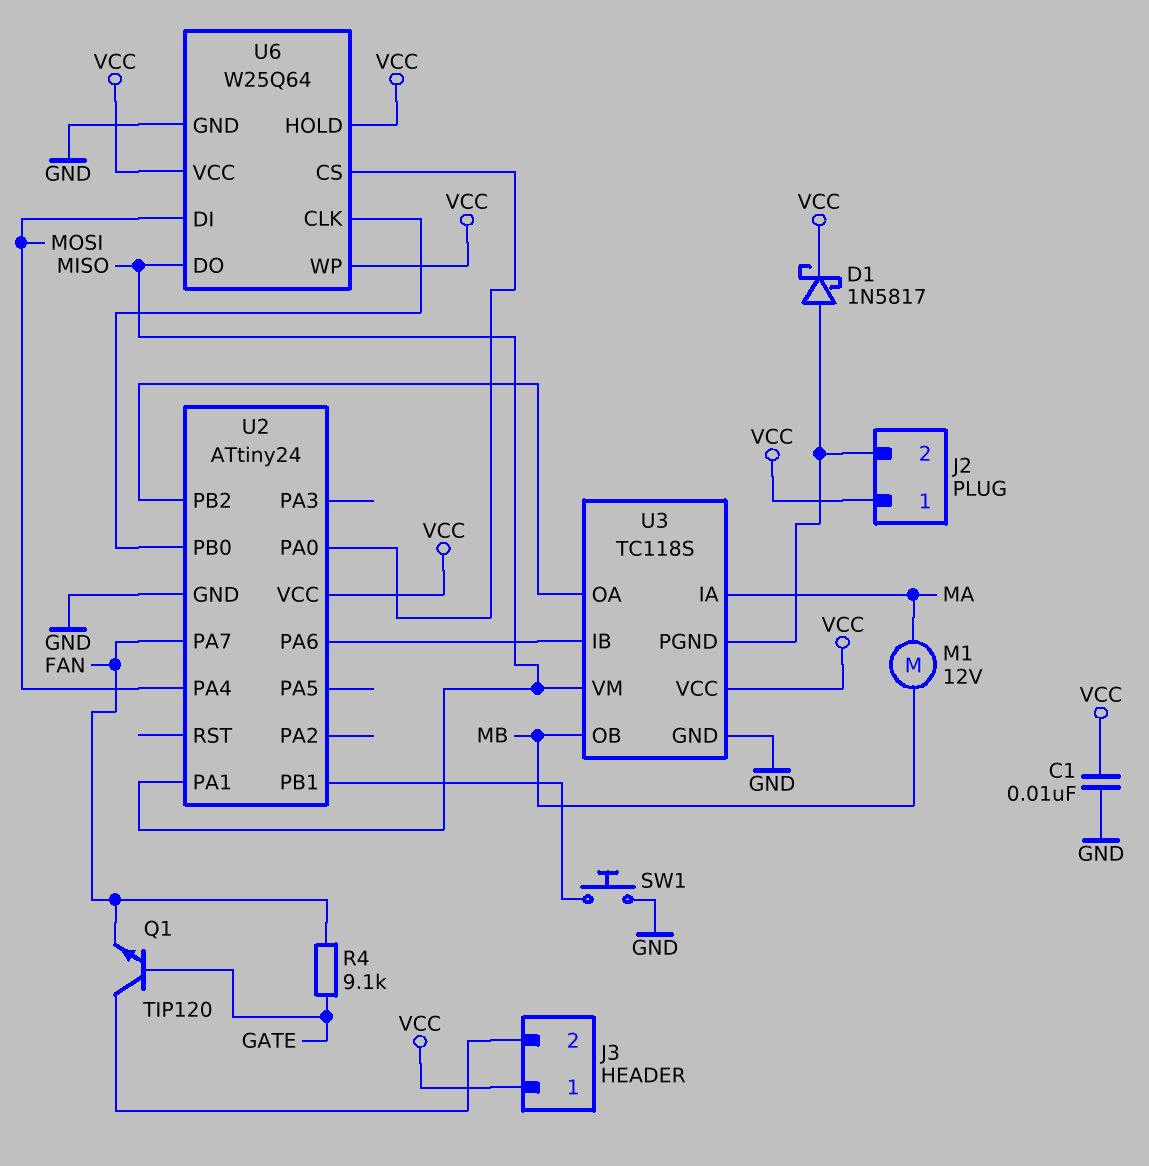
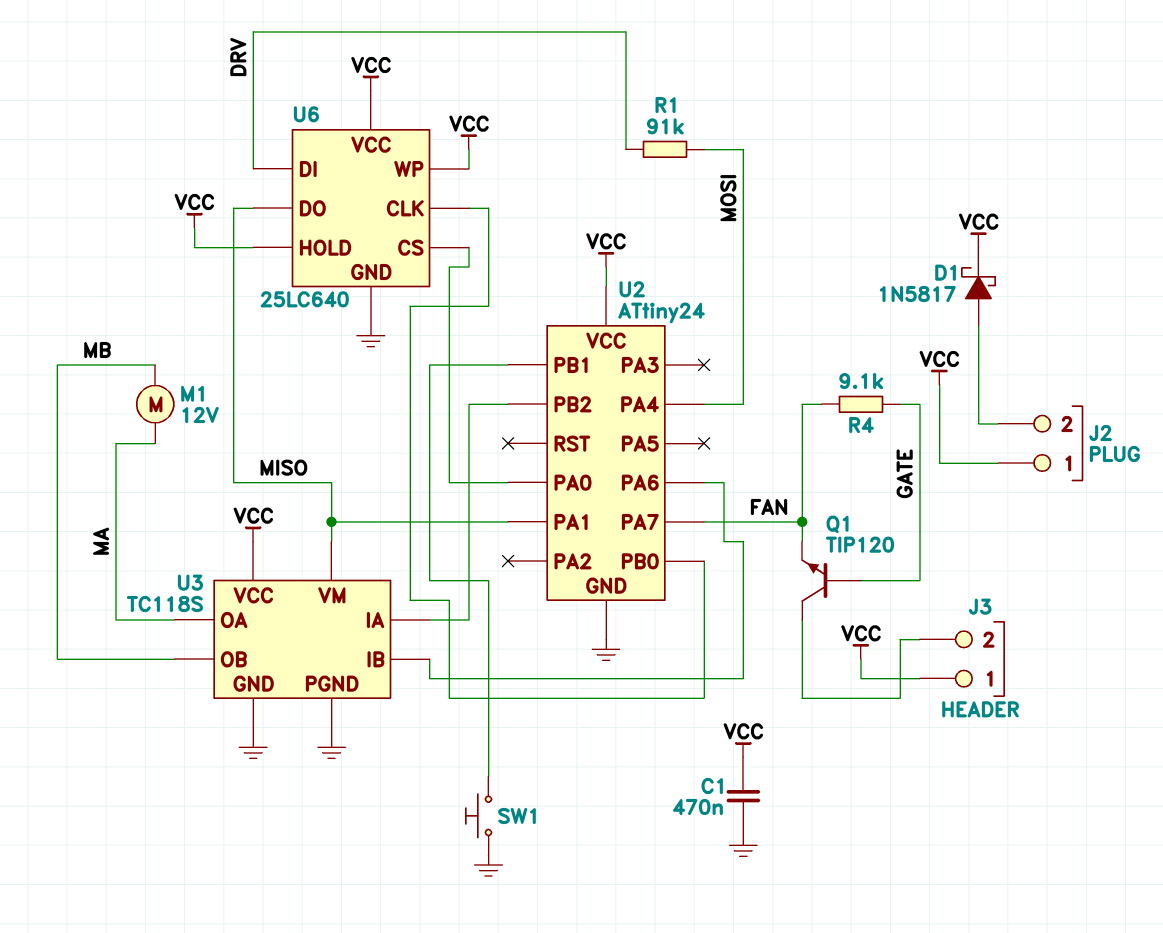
C1: 10nF (GND, VCC) -> 470nF (GND, VCC)
R1: none -> 91k (DRV, MOSI)
U3 pin IA: MA -> U2/PB2
U3 pin OA: U2/PB2 -> MA
U3 pin PGND: J2/2 -> GND
U6: W25Q64 -> 25LC640
U6 pin DI: MOSI -> DRV

